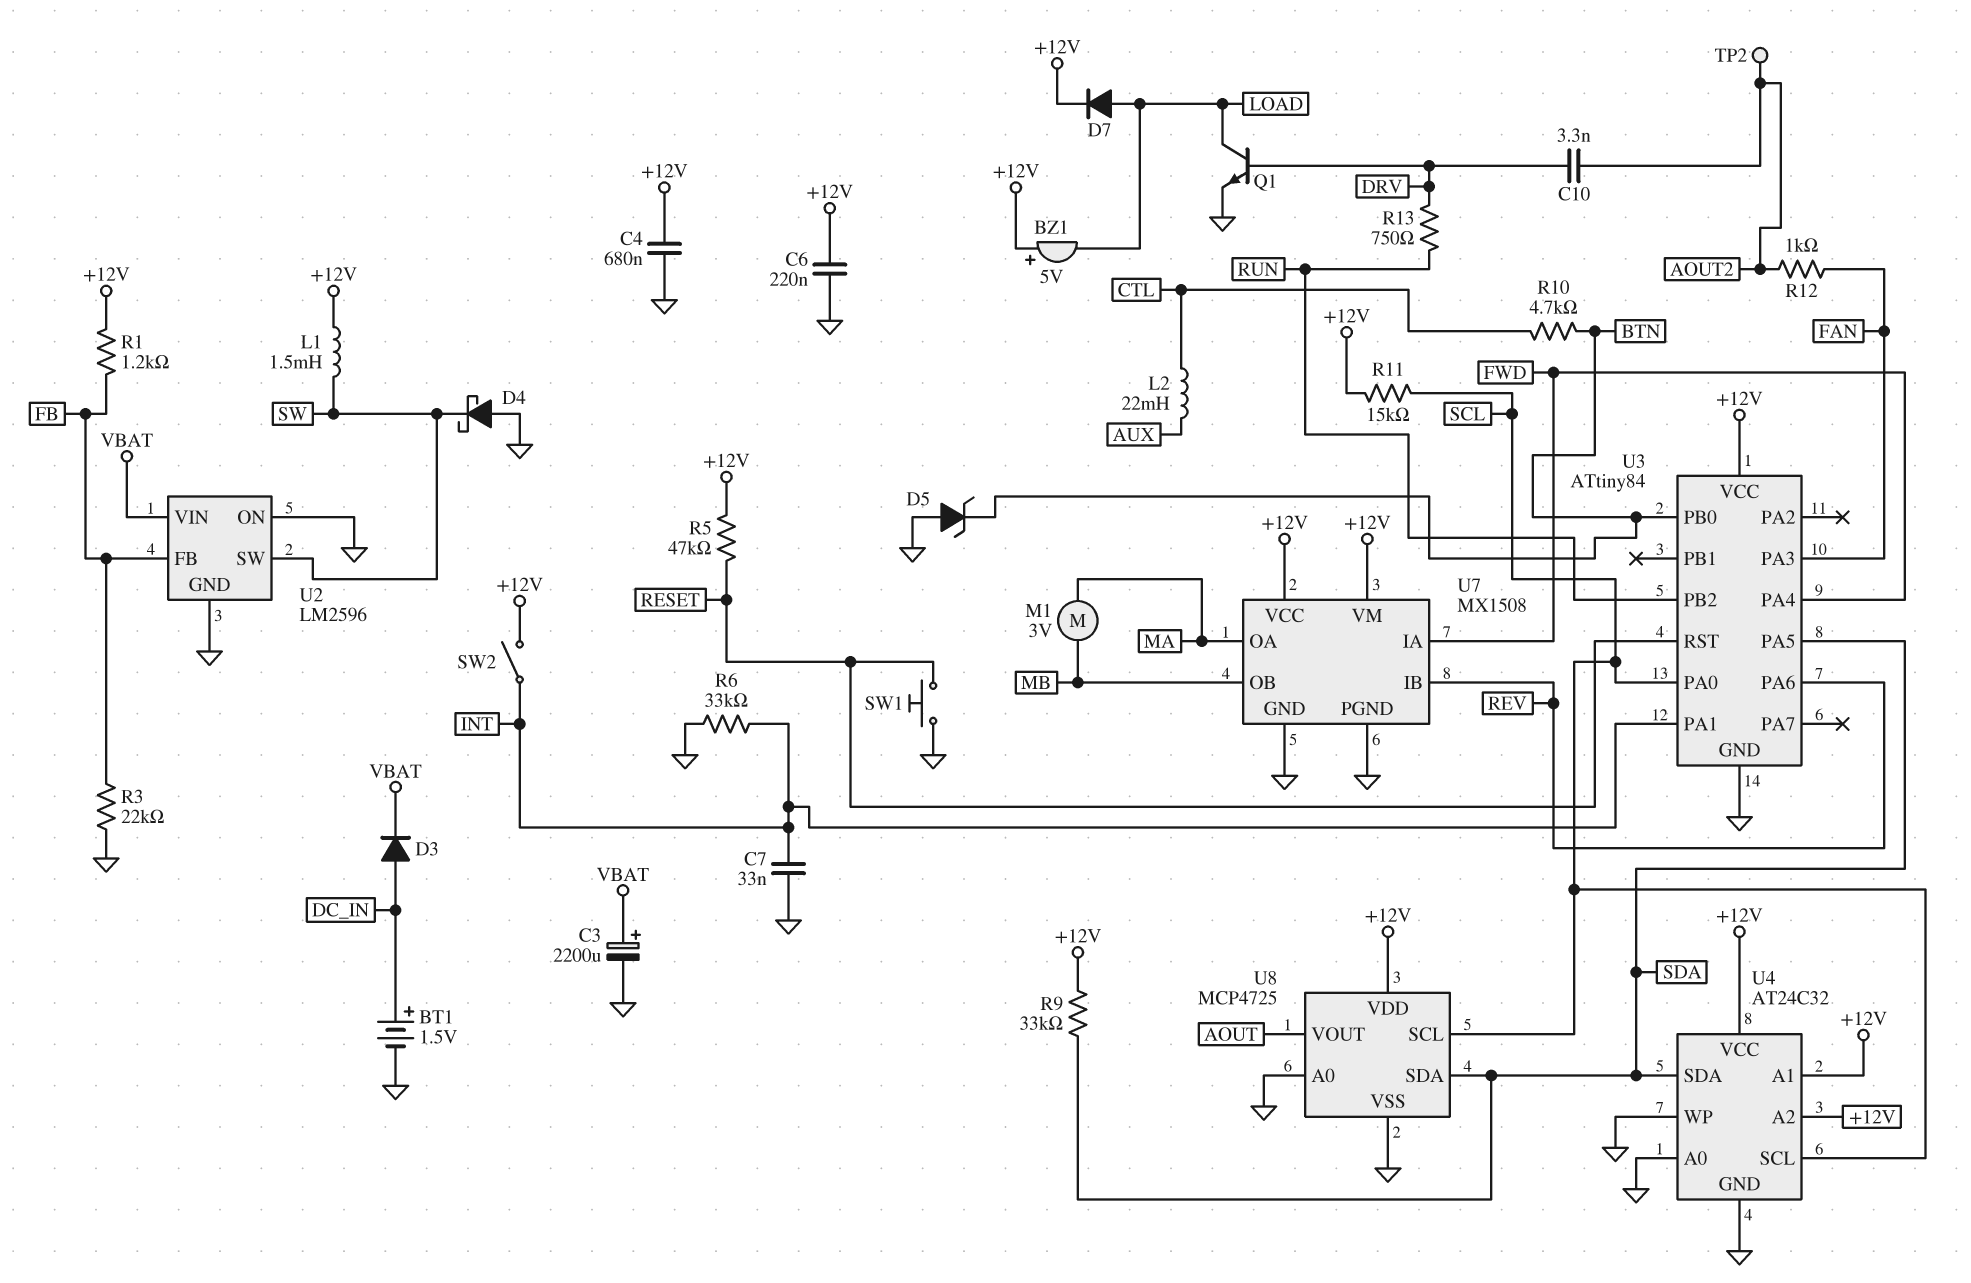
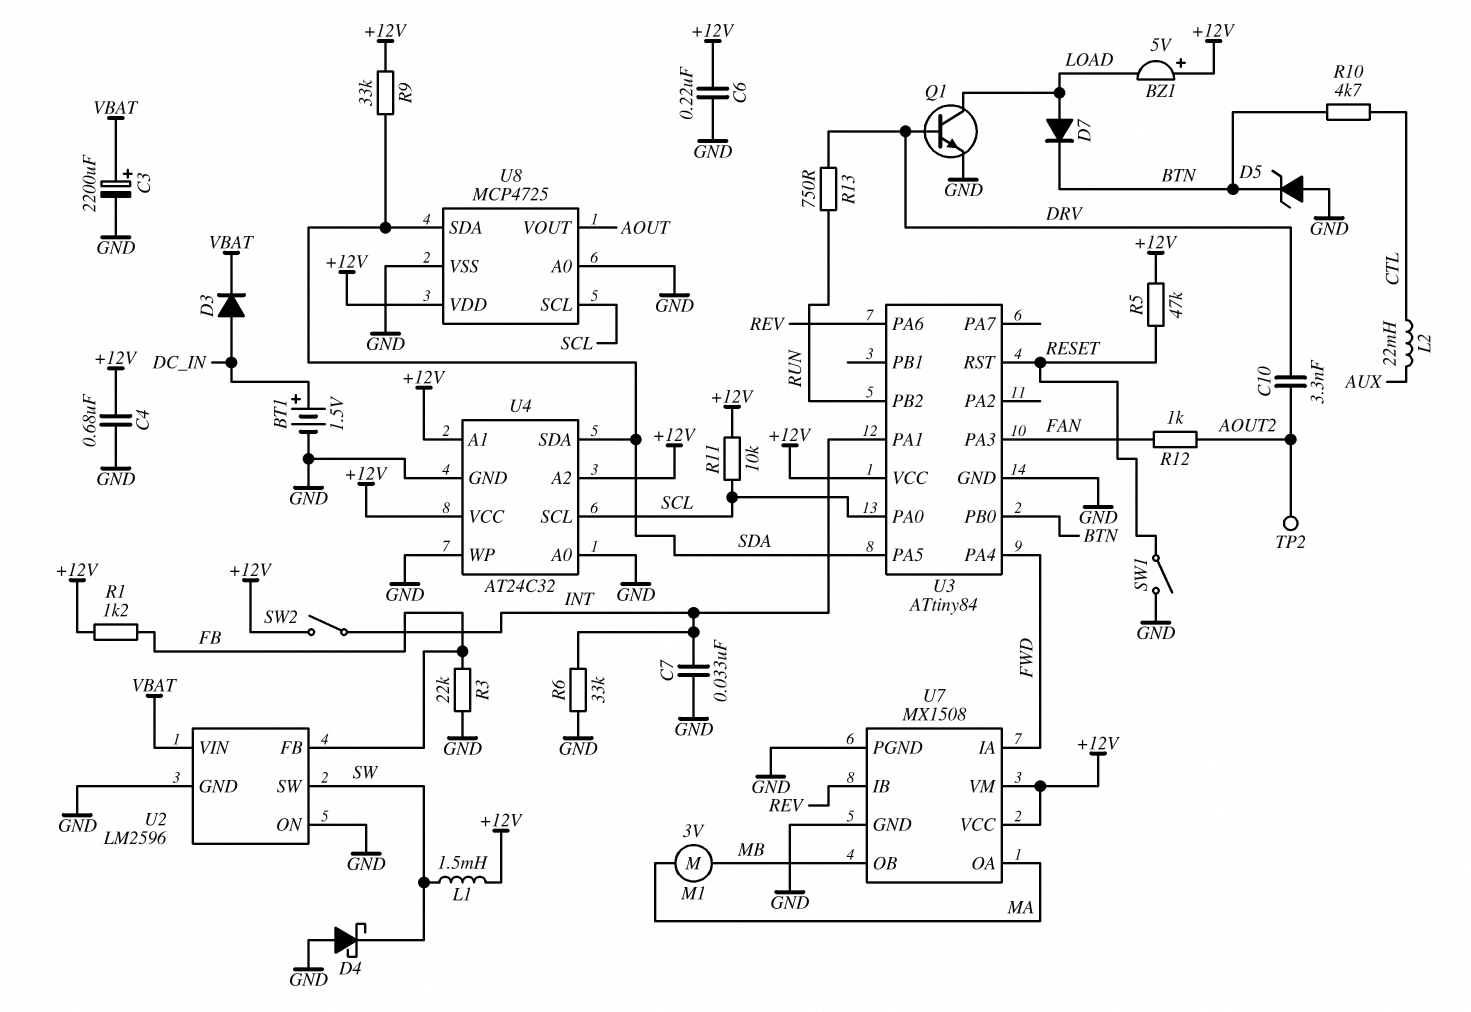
D7: diode (A LOAD, K +12V) -> diode (A LOAD, K BTN)
R11: 15k (+12V, SCL) -> 10k (+12V, SCL)
SW1: button (GND, RESET) -> switch (GND, RESET)

